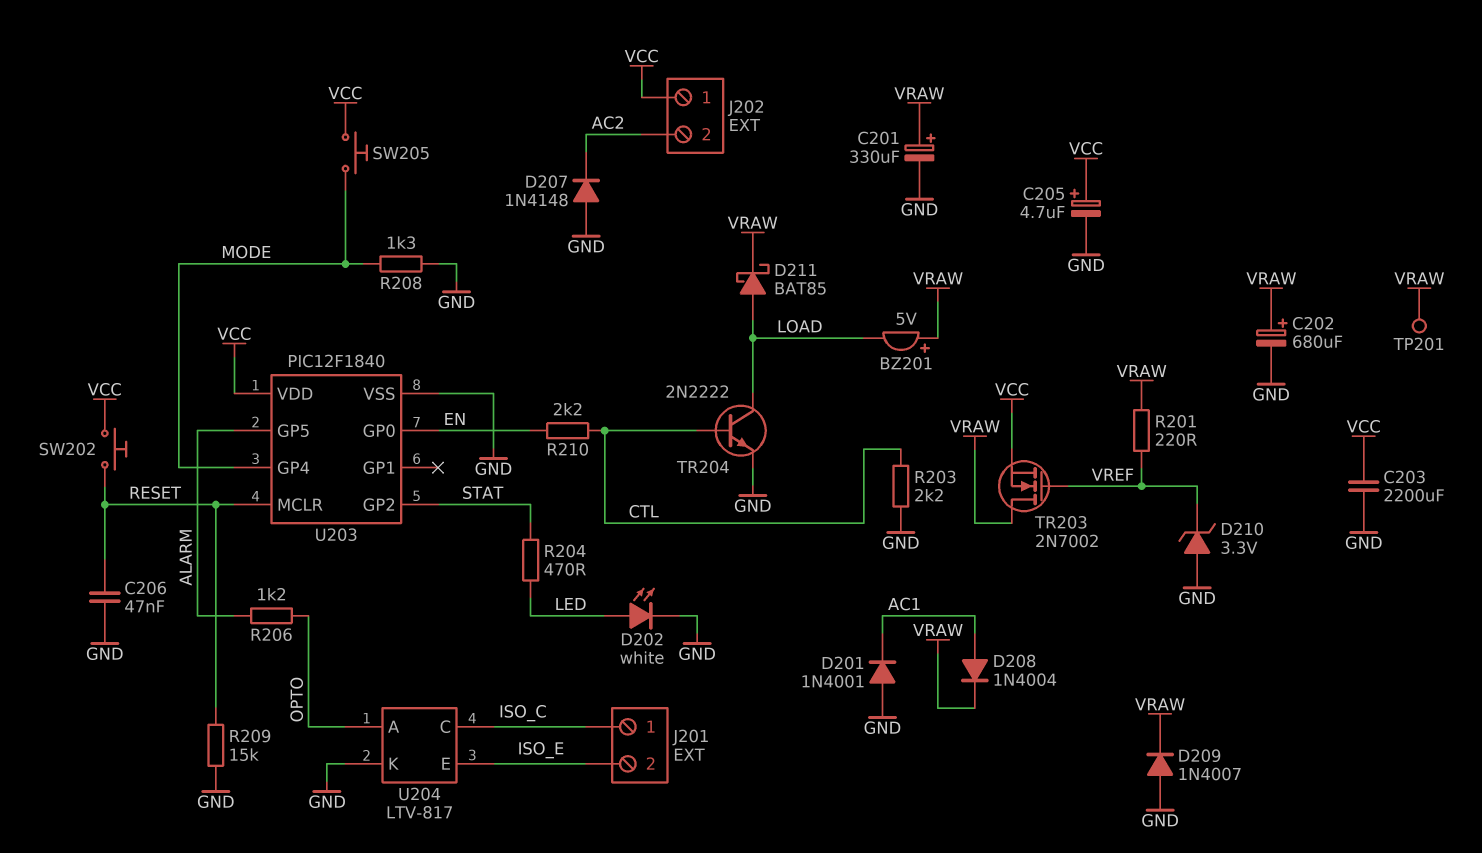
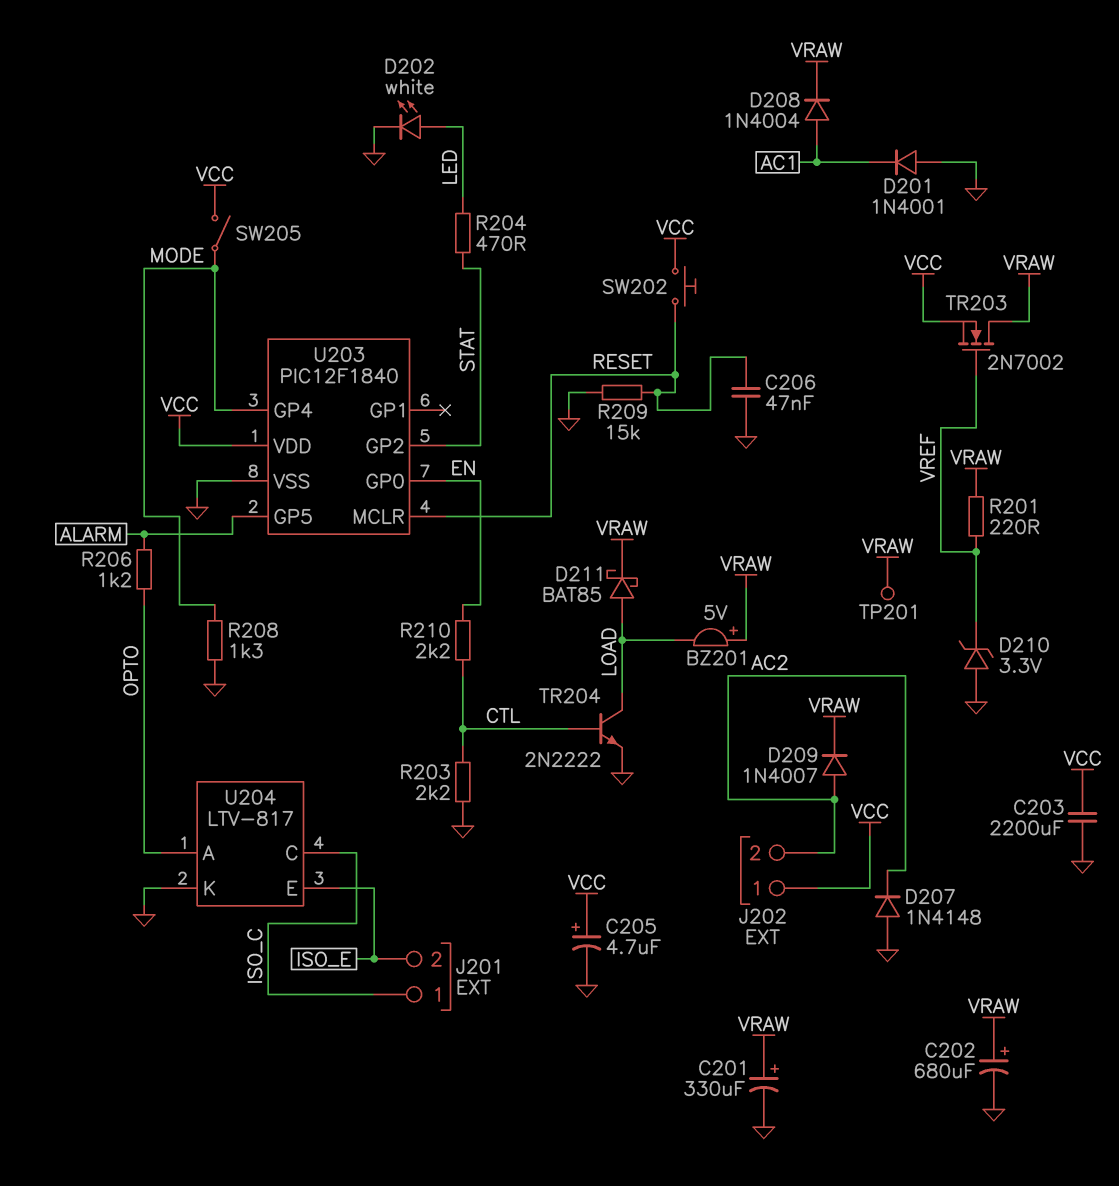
D209: diode 1N4007 (A GND, K VRAW) -> diode 1N4007 (A AC2, K VRAW)
SW205: button (MODE, VCC) -> switch (MODE, VCC)

